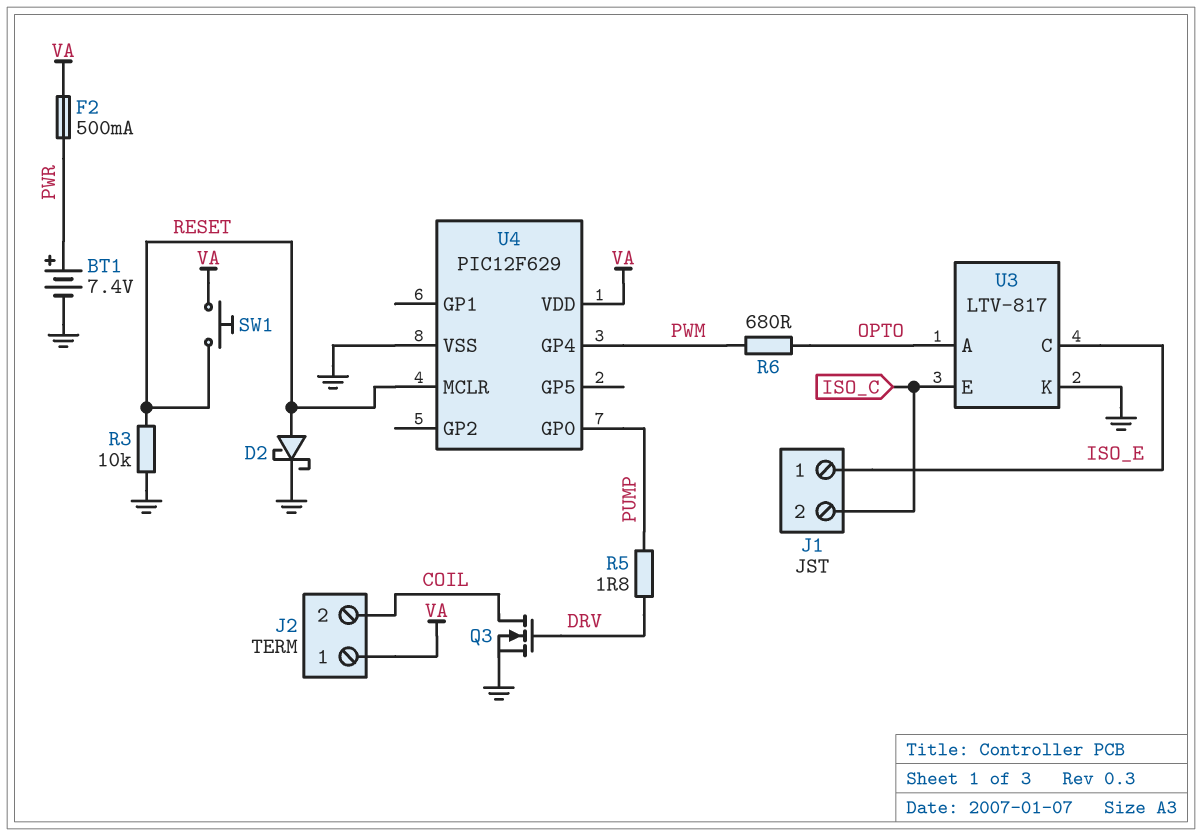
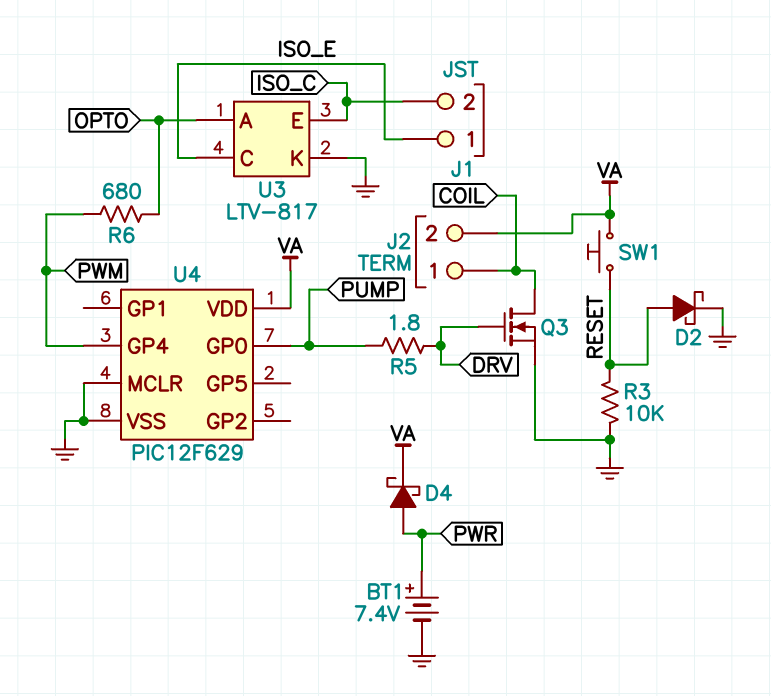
D4: none -> schottky (A PWR, K VA)
F2: 500mA (PWR, VA) -> none
J2 pin 1: VA -> COIL
J2 pin 2: COIL -> VA
U4 pin MCLR: RESET -> GND

